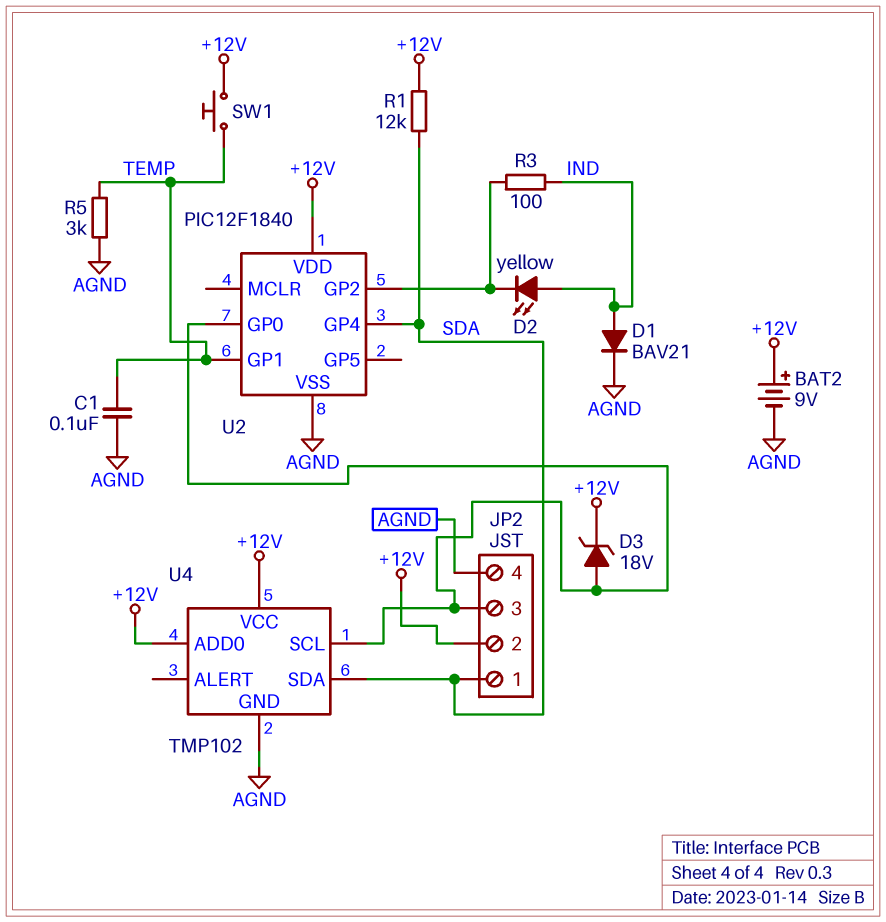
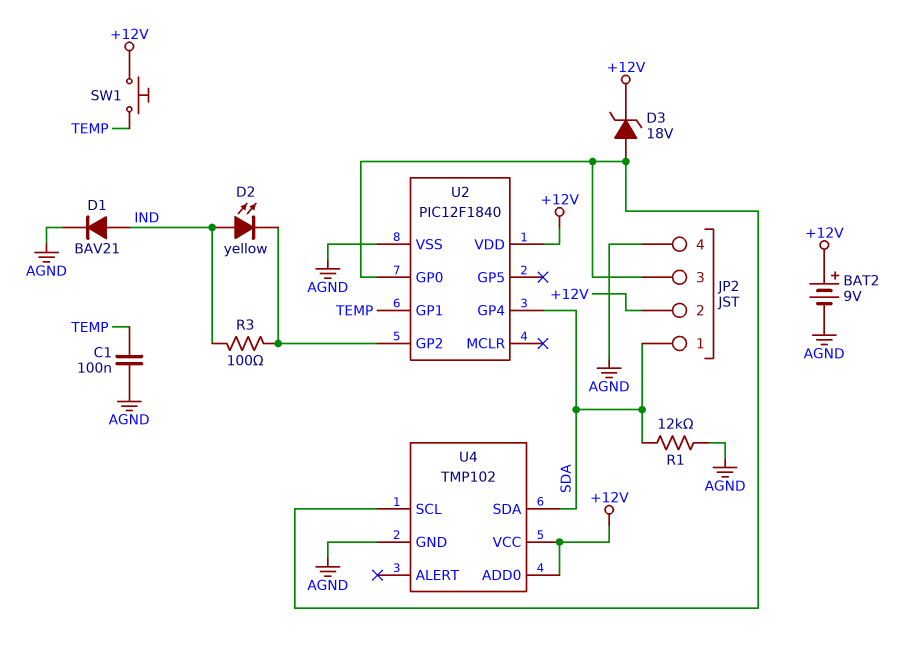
R1: 12k (+12V, SDA) -> 12k (AGND, SDA)
R5: 3k (AGND, TEMP) -> none

